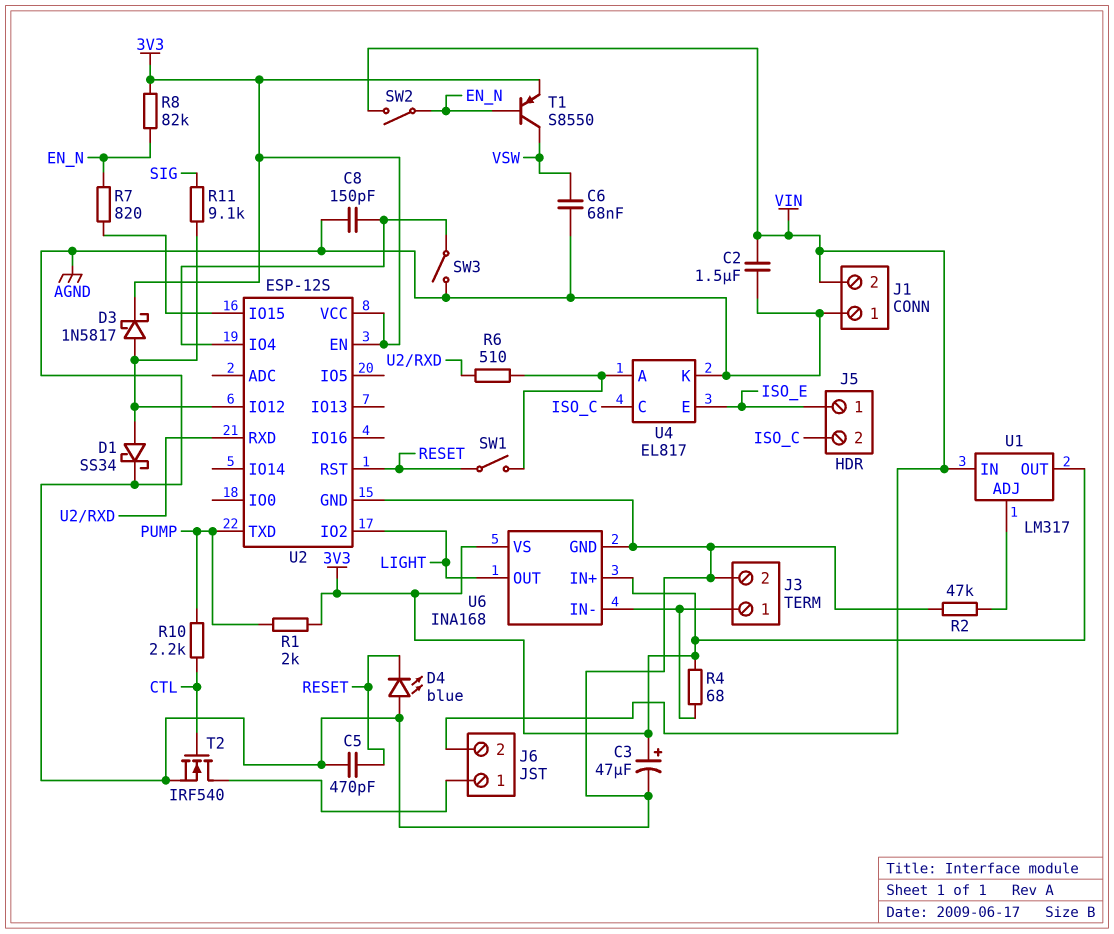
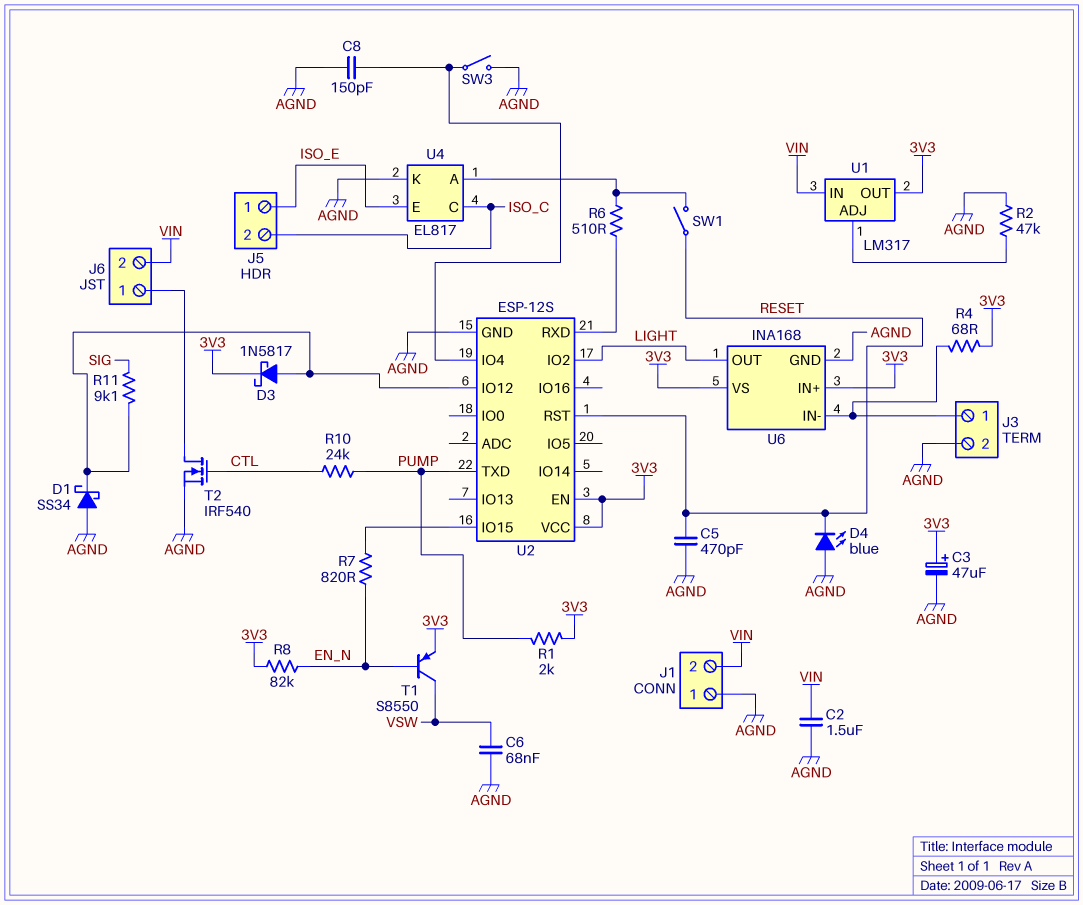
D1: schottky SS34 (A U2/IO12, K AGND) -> schottky SS34 (A AGND, K U2/IO12)
R10: 2.2k (CTL, PUMP) -> 24k (CTL, PUMP)
SW2: switch (EN_N, VIN) -> none

